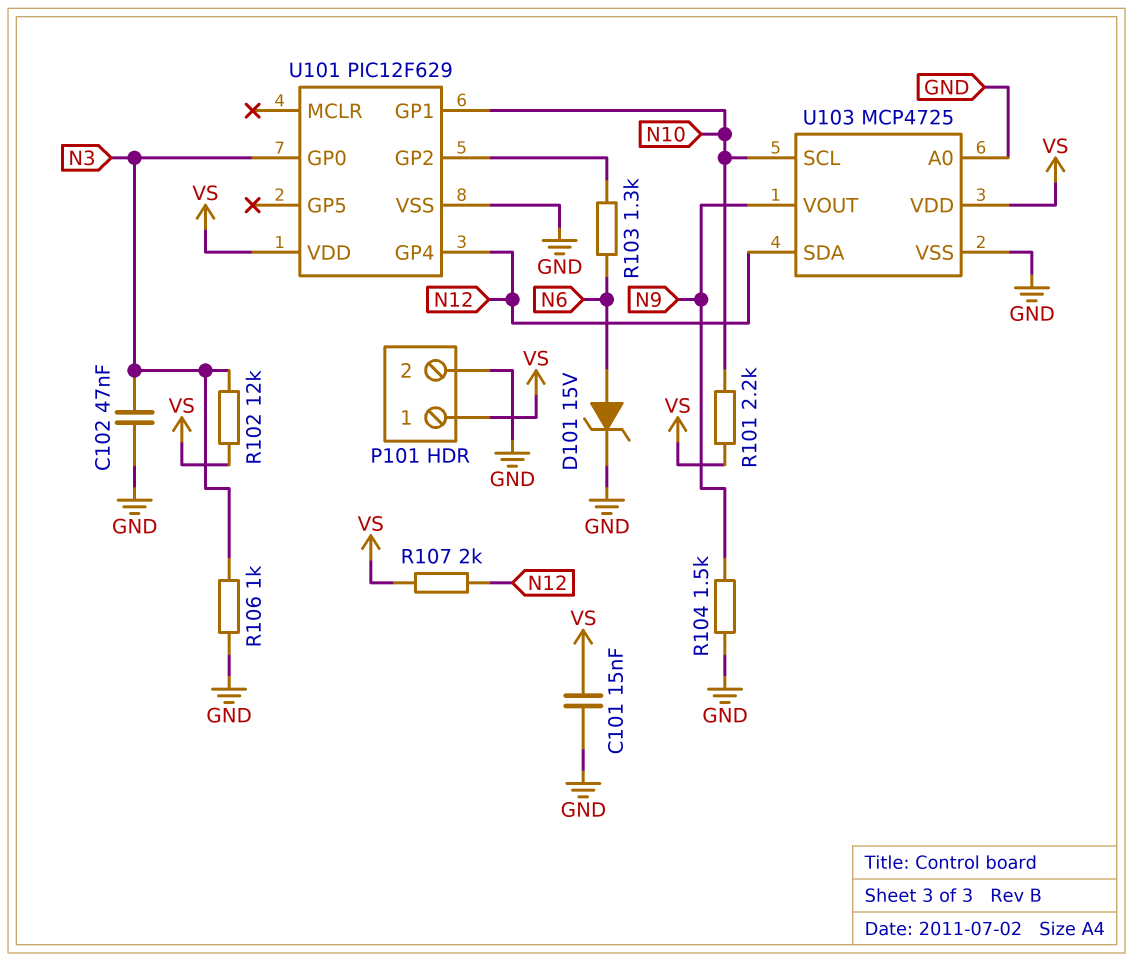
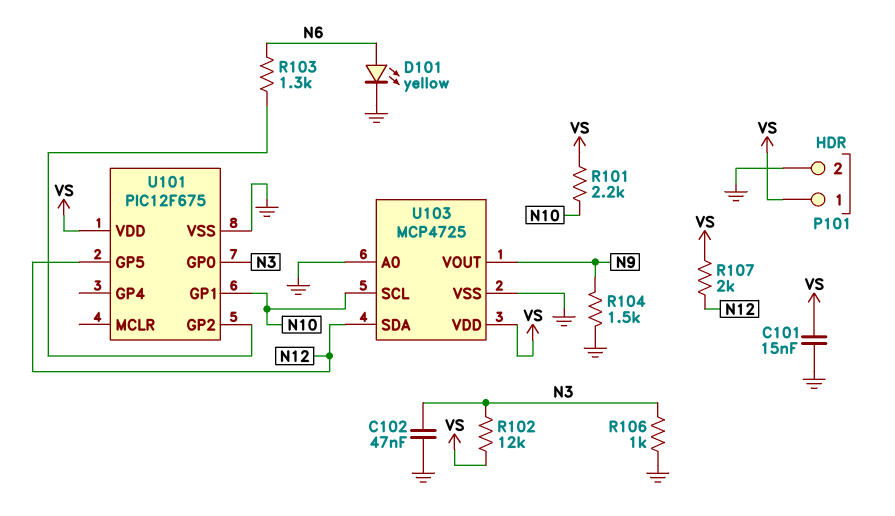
D101: zener 15V (A N6, K GND) -> LED yellow (A N6, K GND)
U101: PIC12F629 -> PIC12F675
U101 pin GP4: N12 -> none
U101 pin GP5: none -> N12

